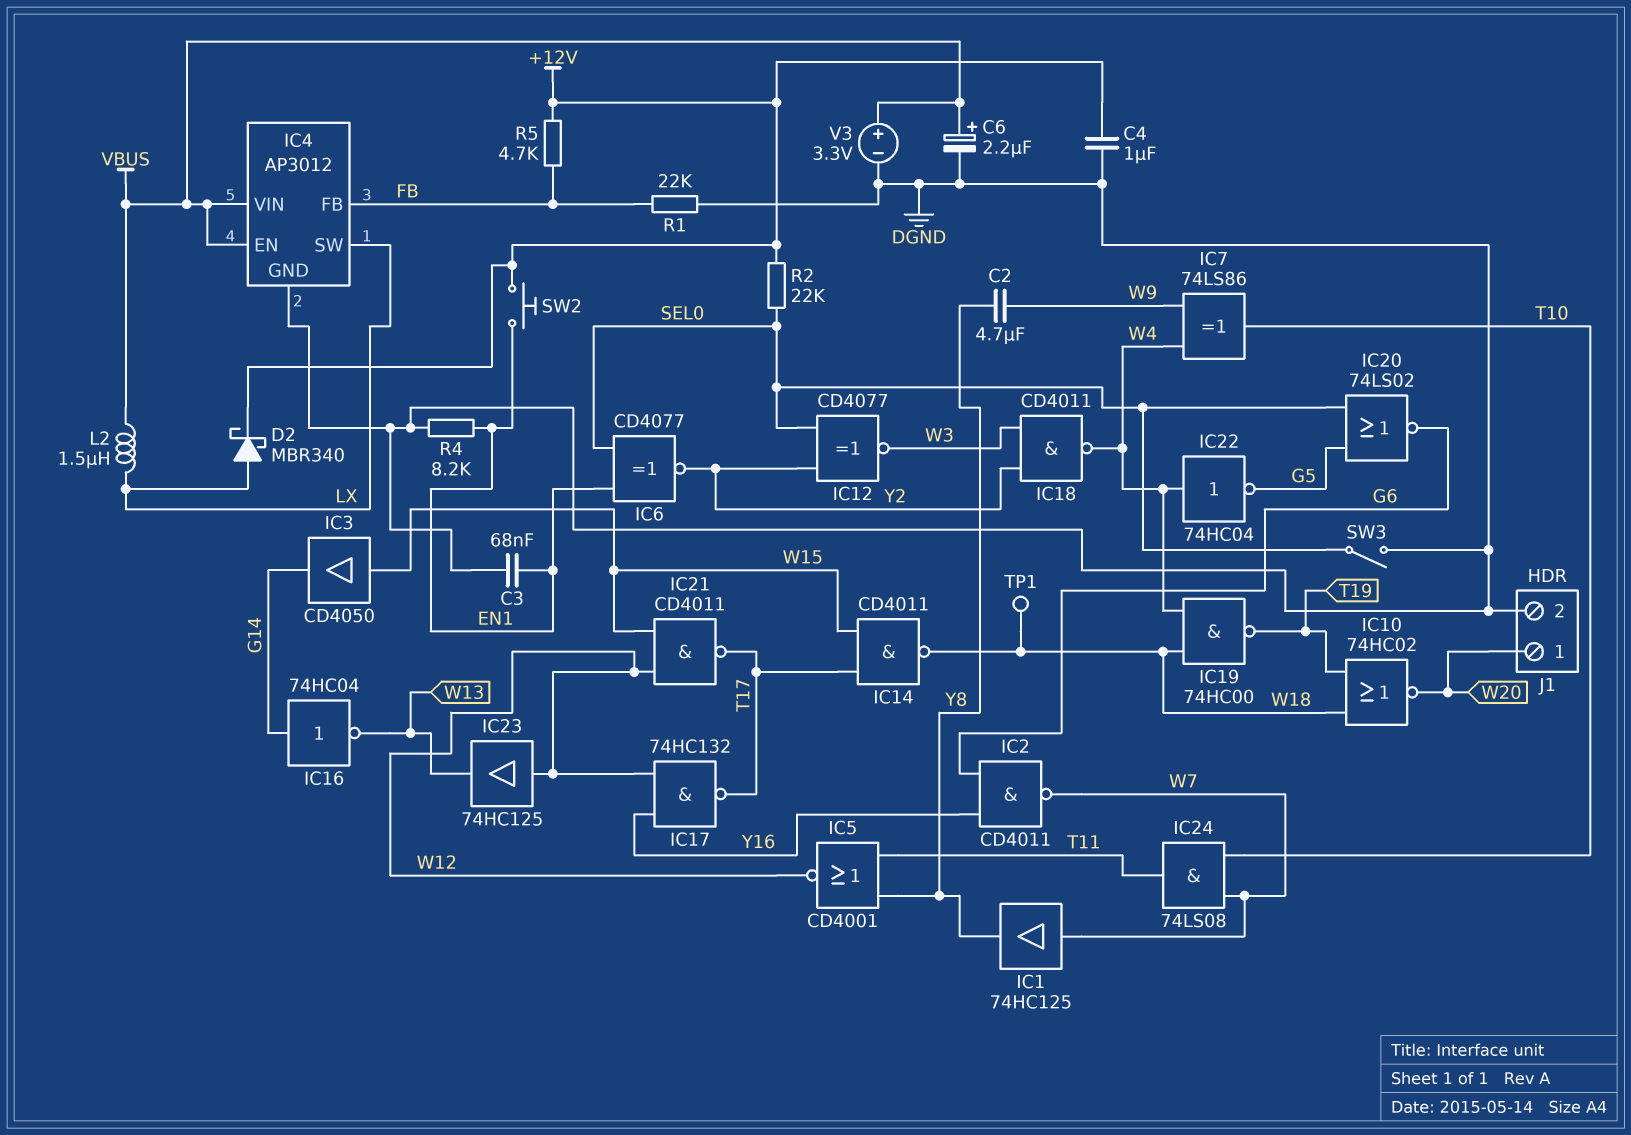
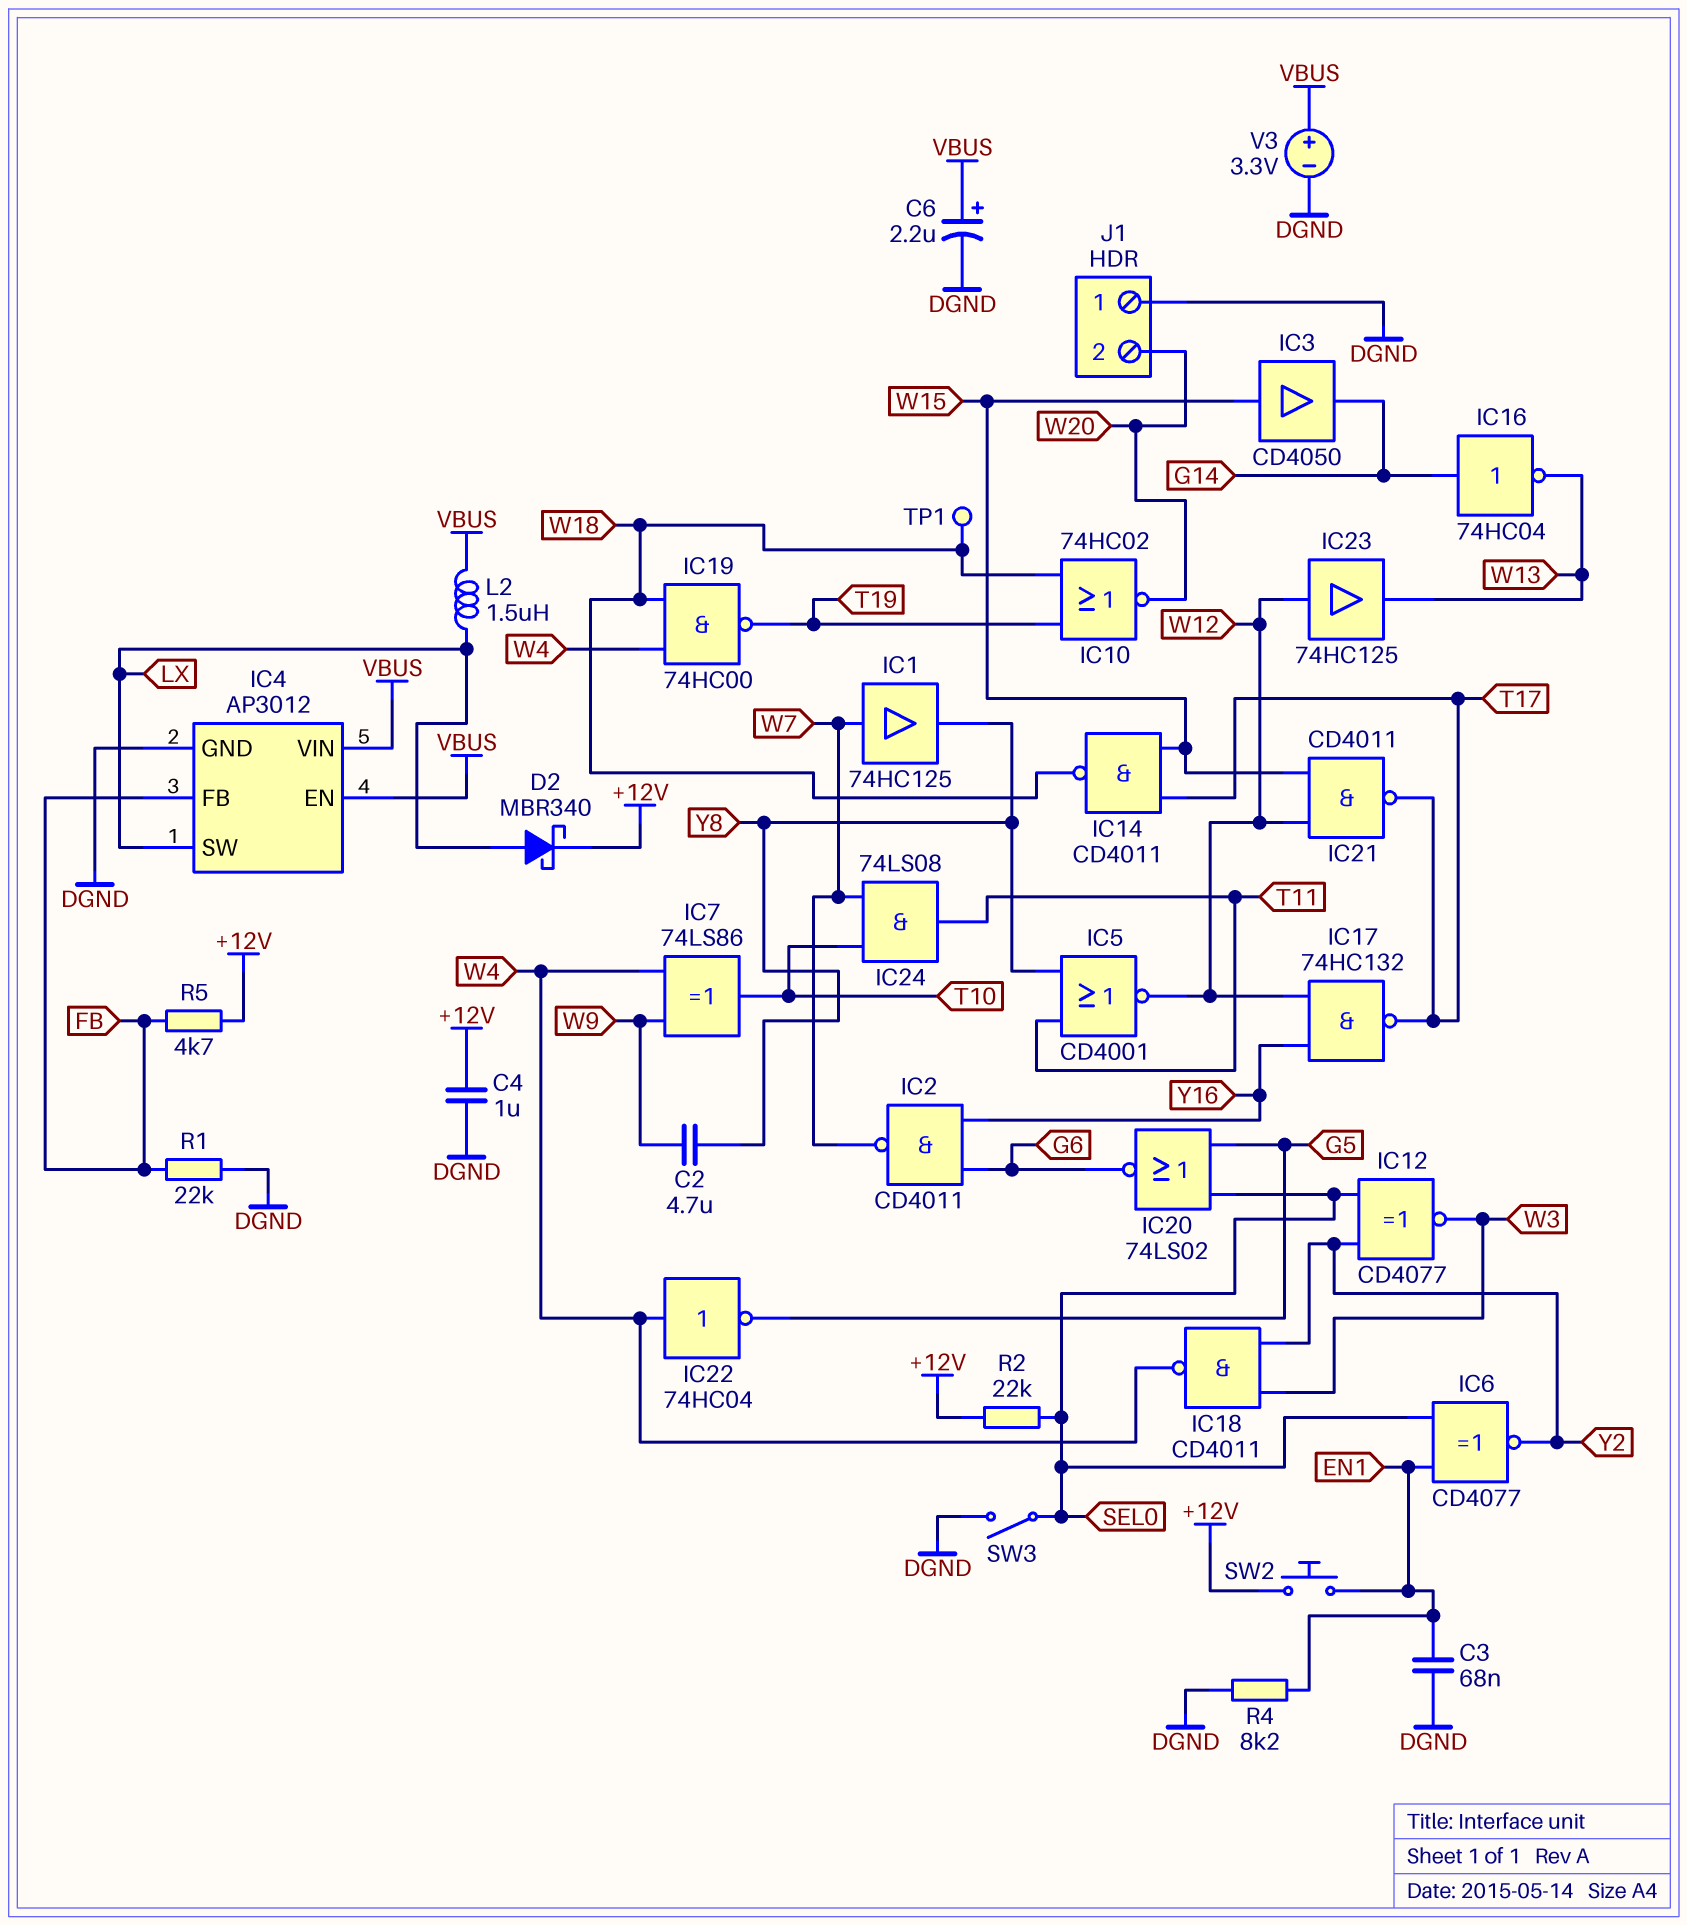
J1 pin 1: W20 -> DGND
J1 pin 2: DGND -> W20

